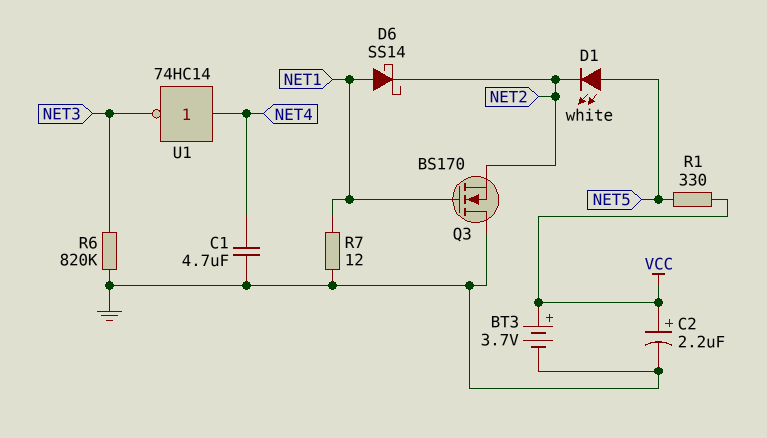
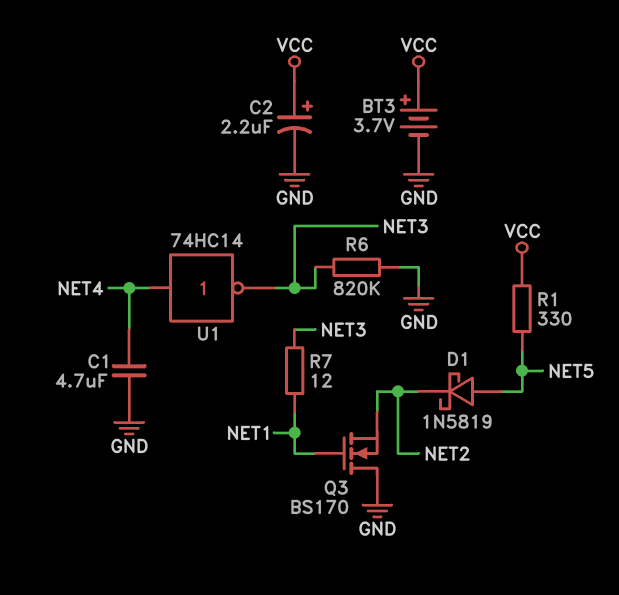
D1: LED white (A NET5, K NET2) -> schottky 1N5819 (A NET5, K NET2)
D6: schottky SS14 (A NET1, K NET2) -> none
R7: 12 (GND, NET1) -> 12 (NET1, NET3)

